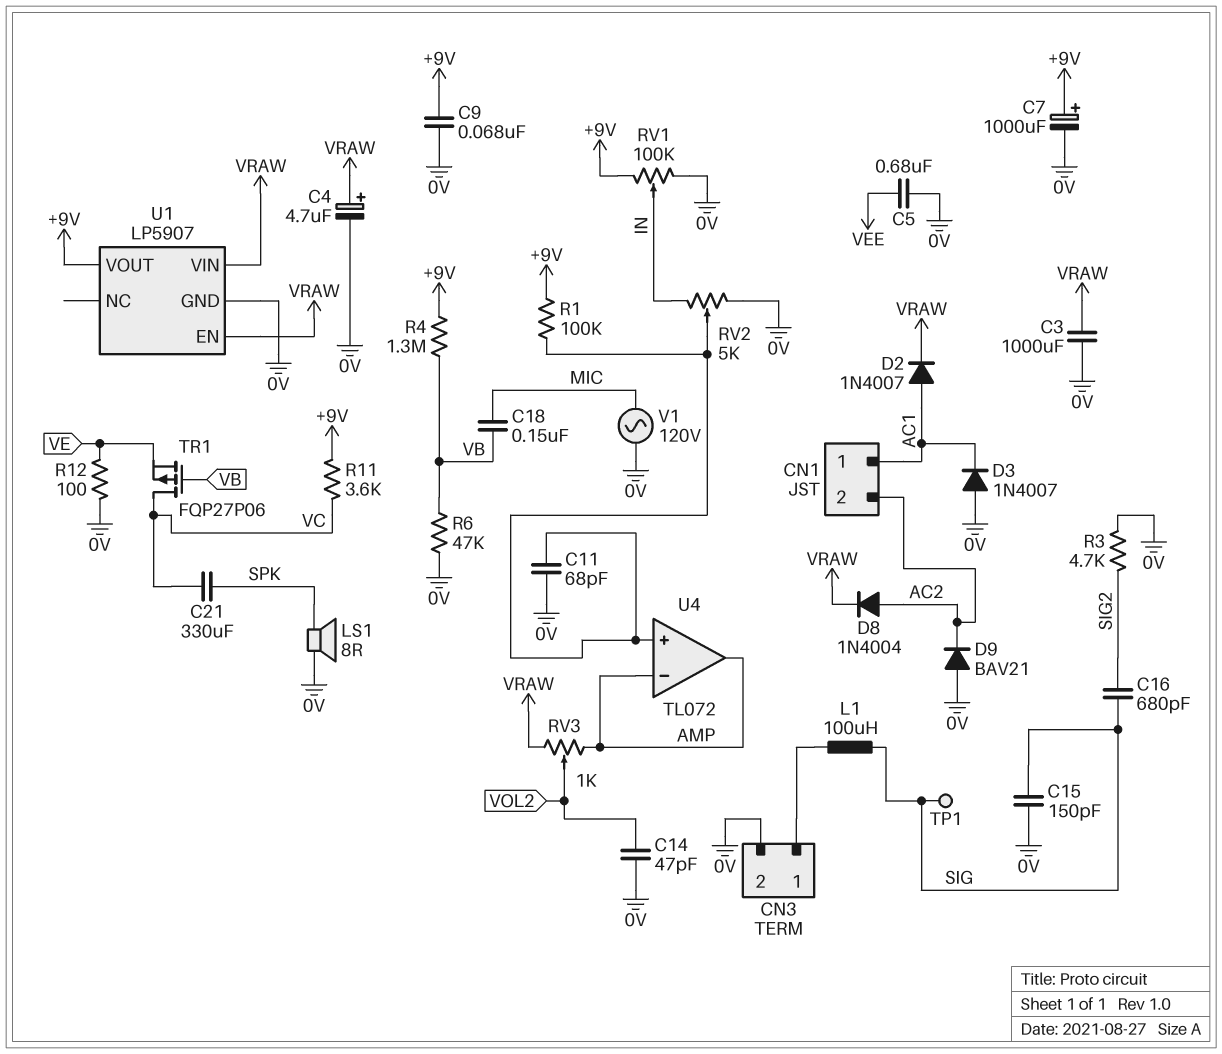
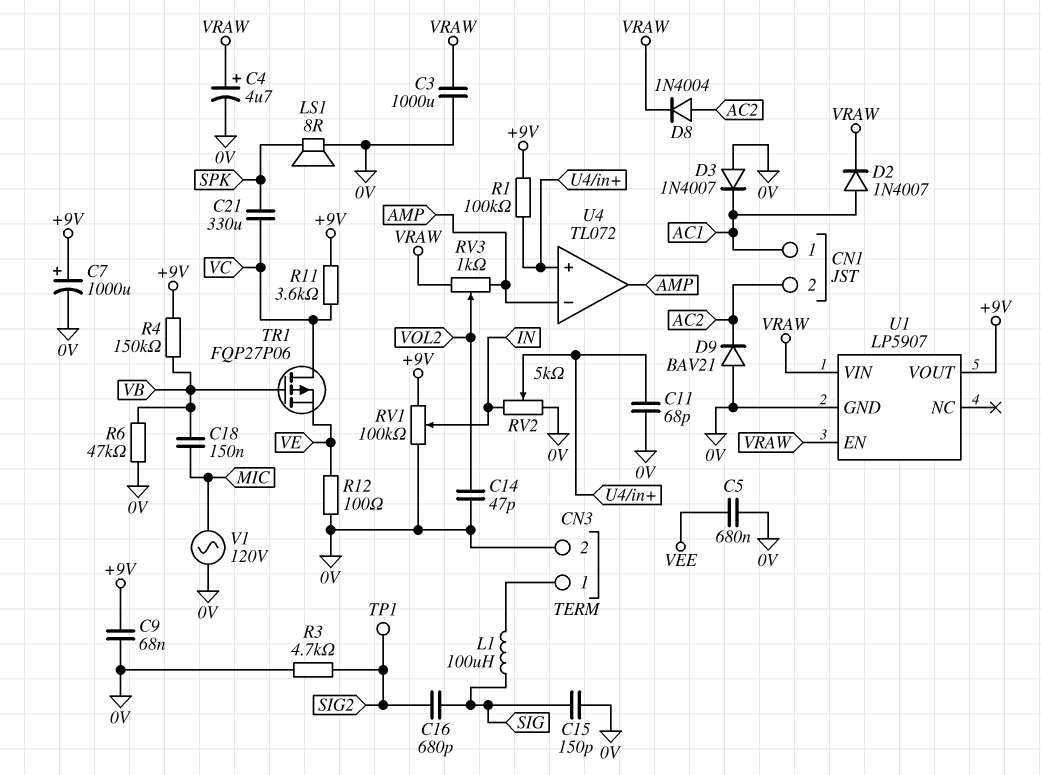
R4: 1.3M (+9V, VB) -> 150k (+9V, VB)
TP1: test point (SIG) -> test point (SIG2)

